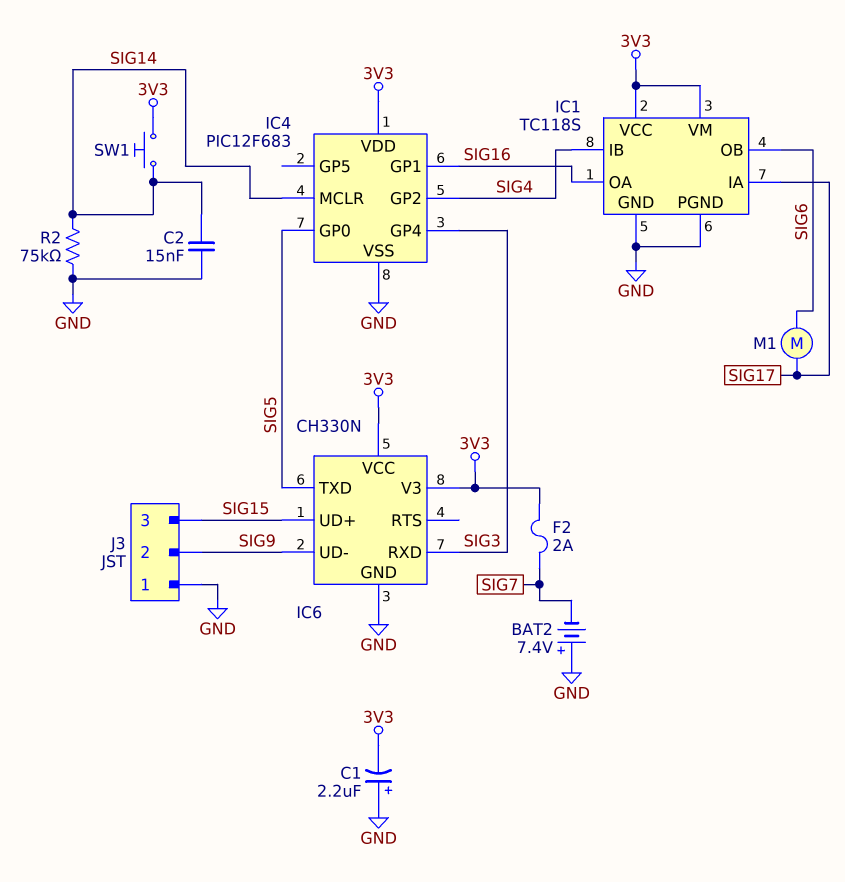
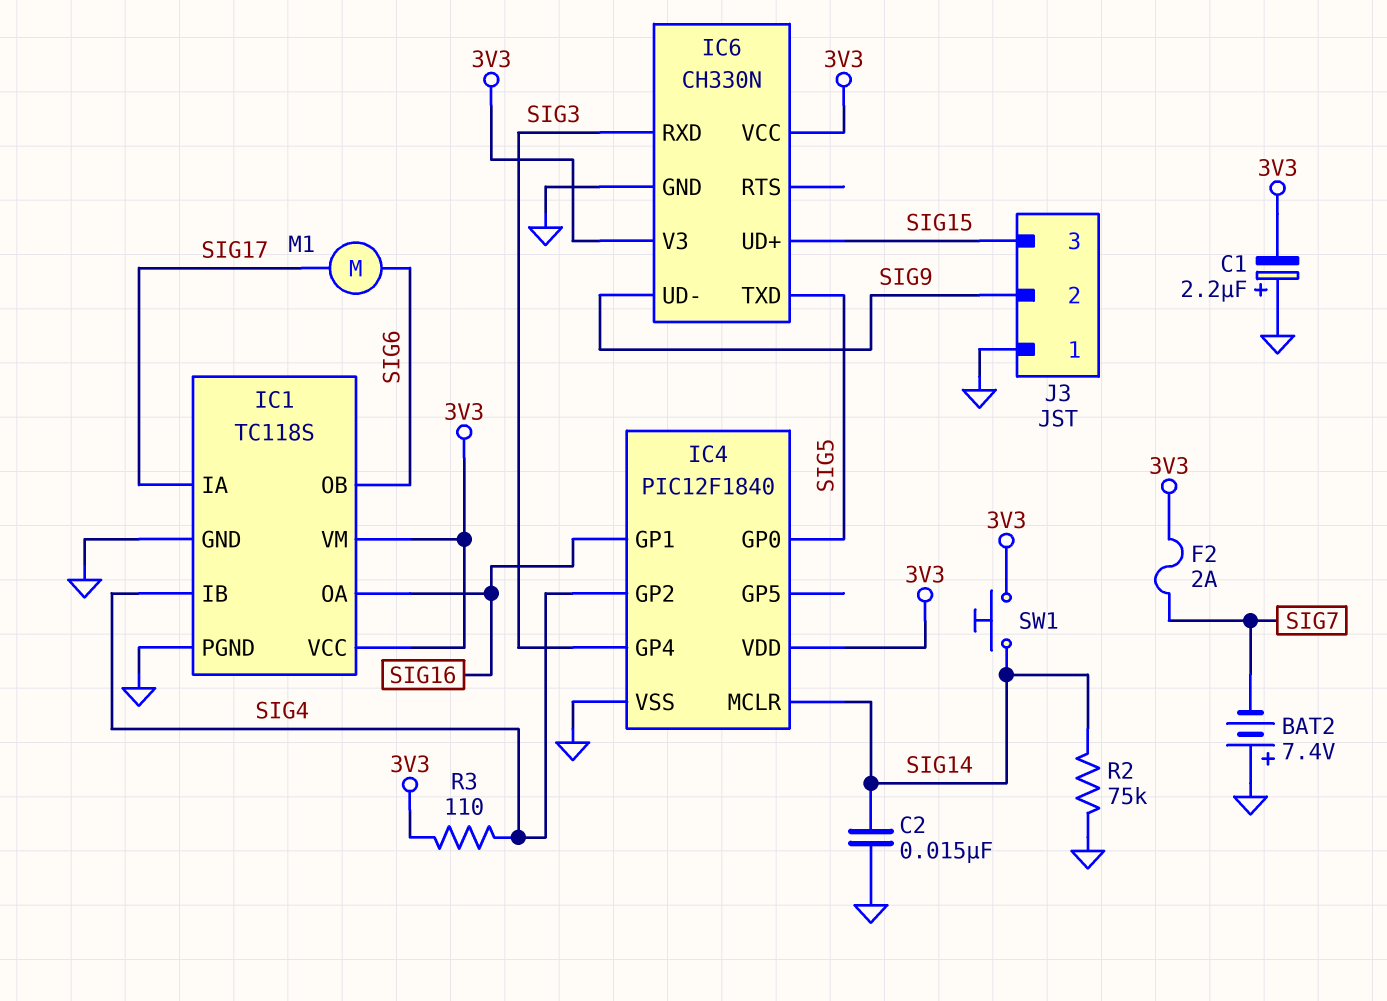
IC4: PIC12F683 -> PIC12F1840
R3: none -> 110 (3V3, SIG4)

